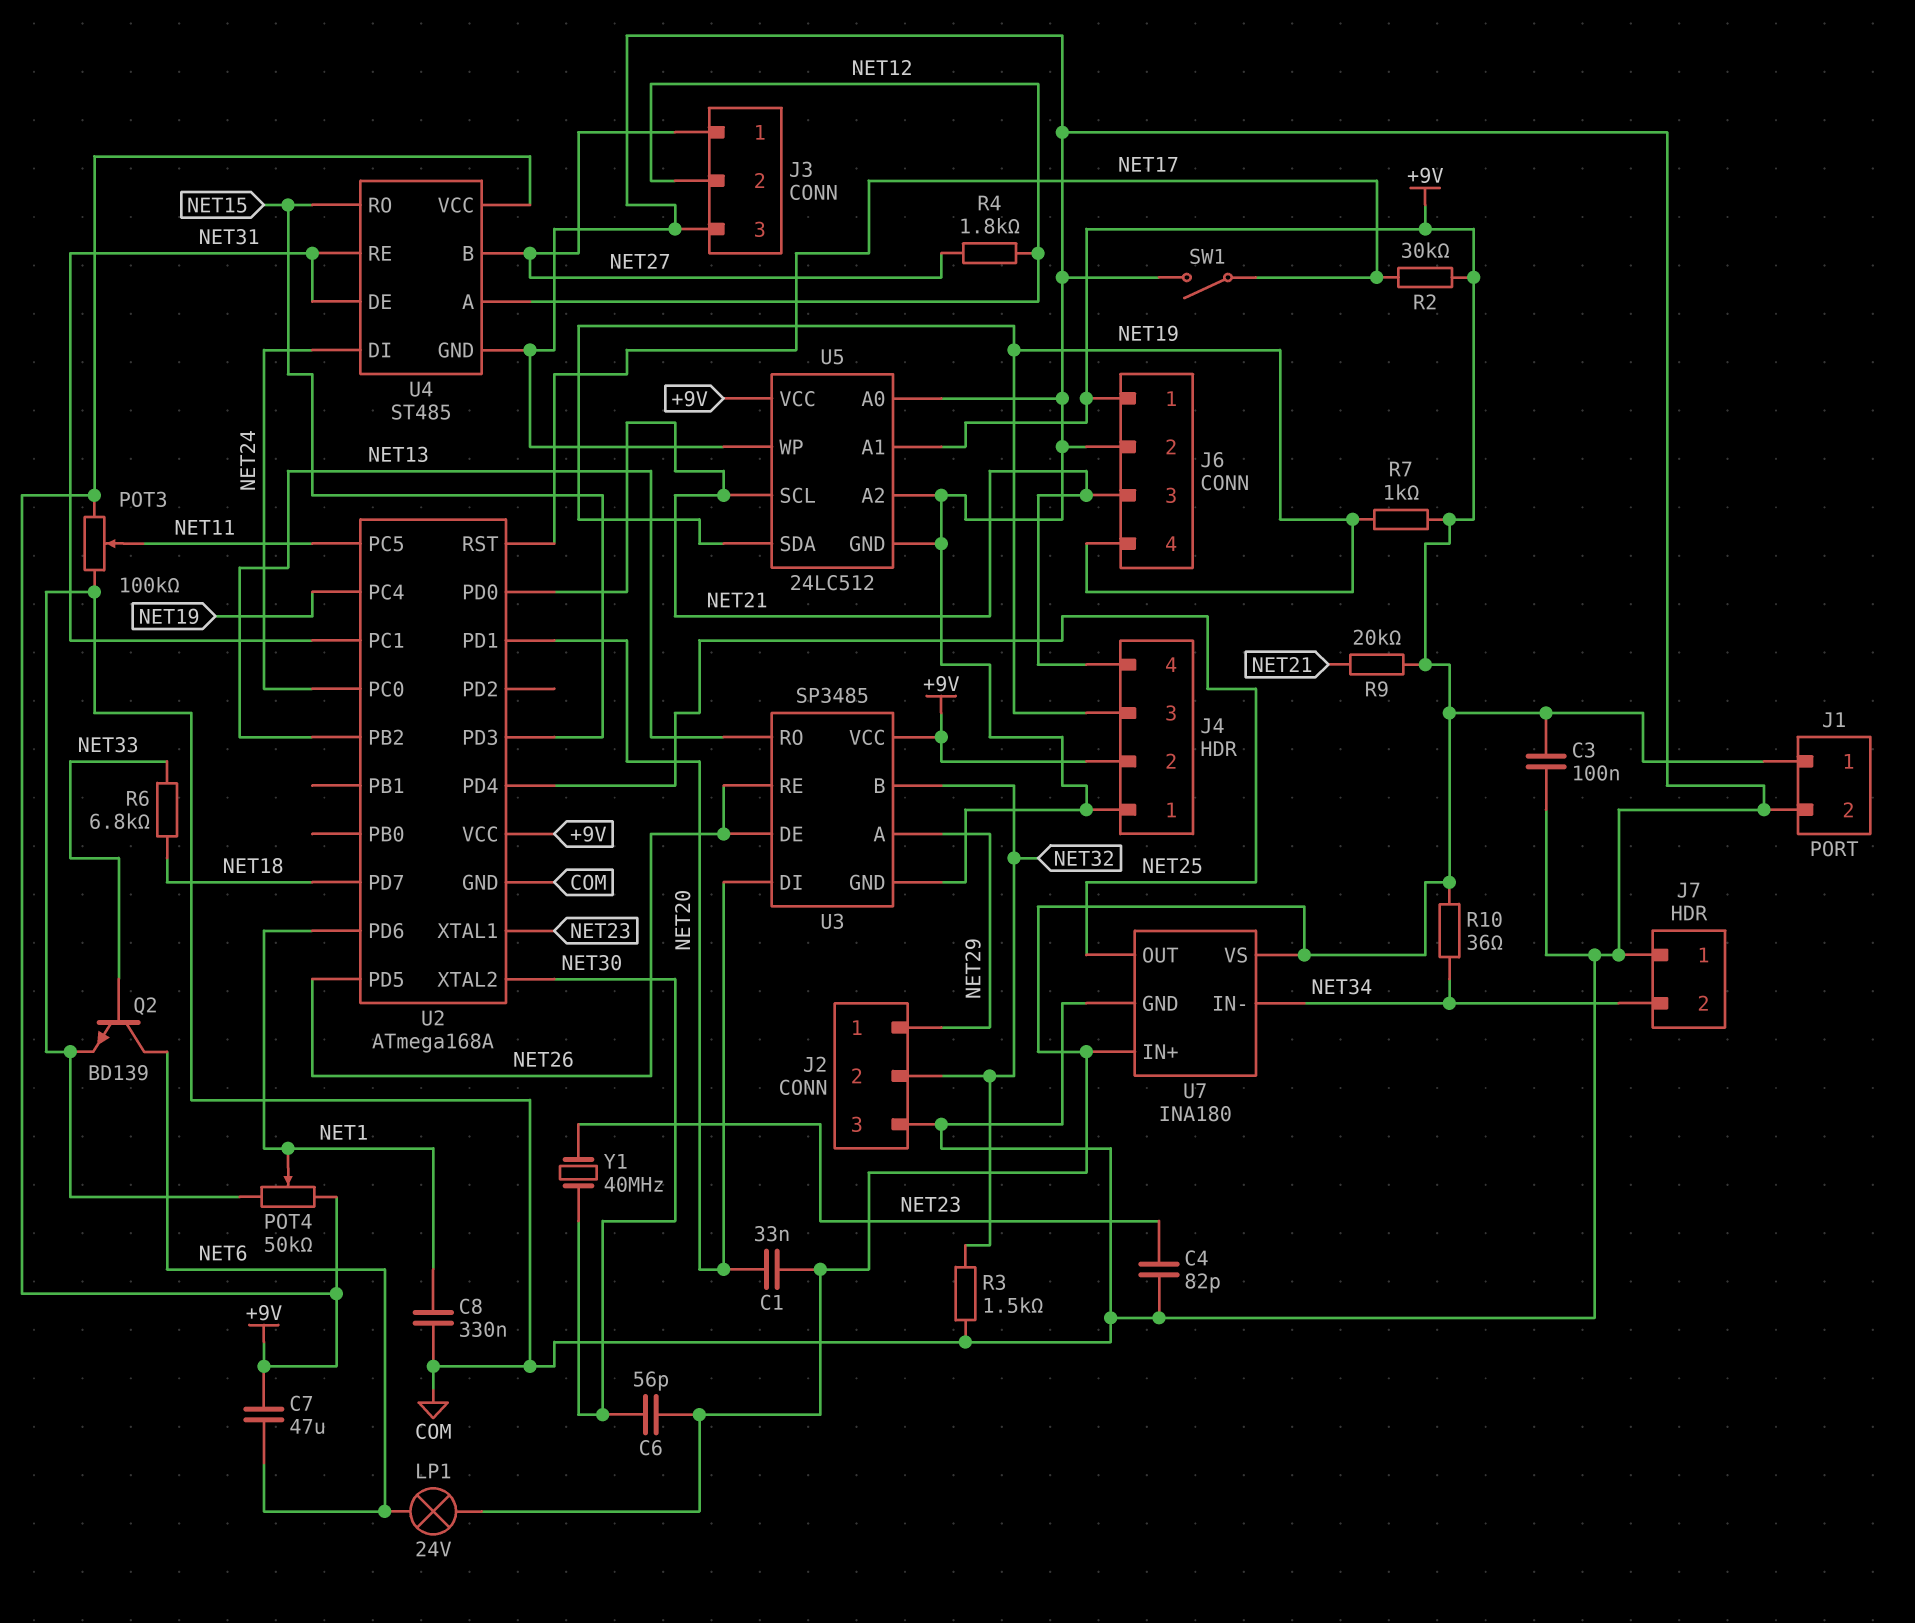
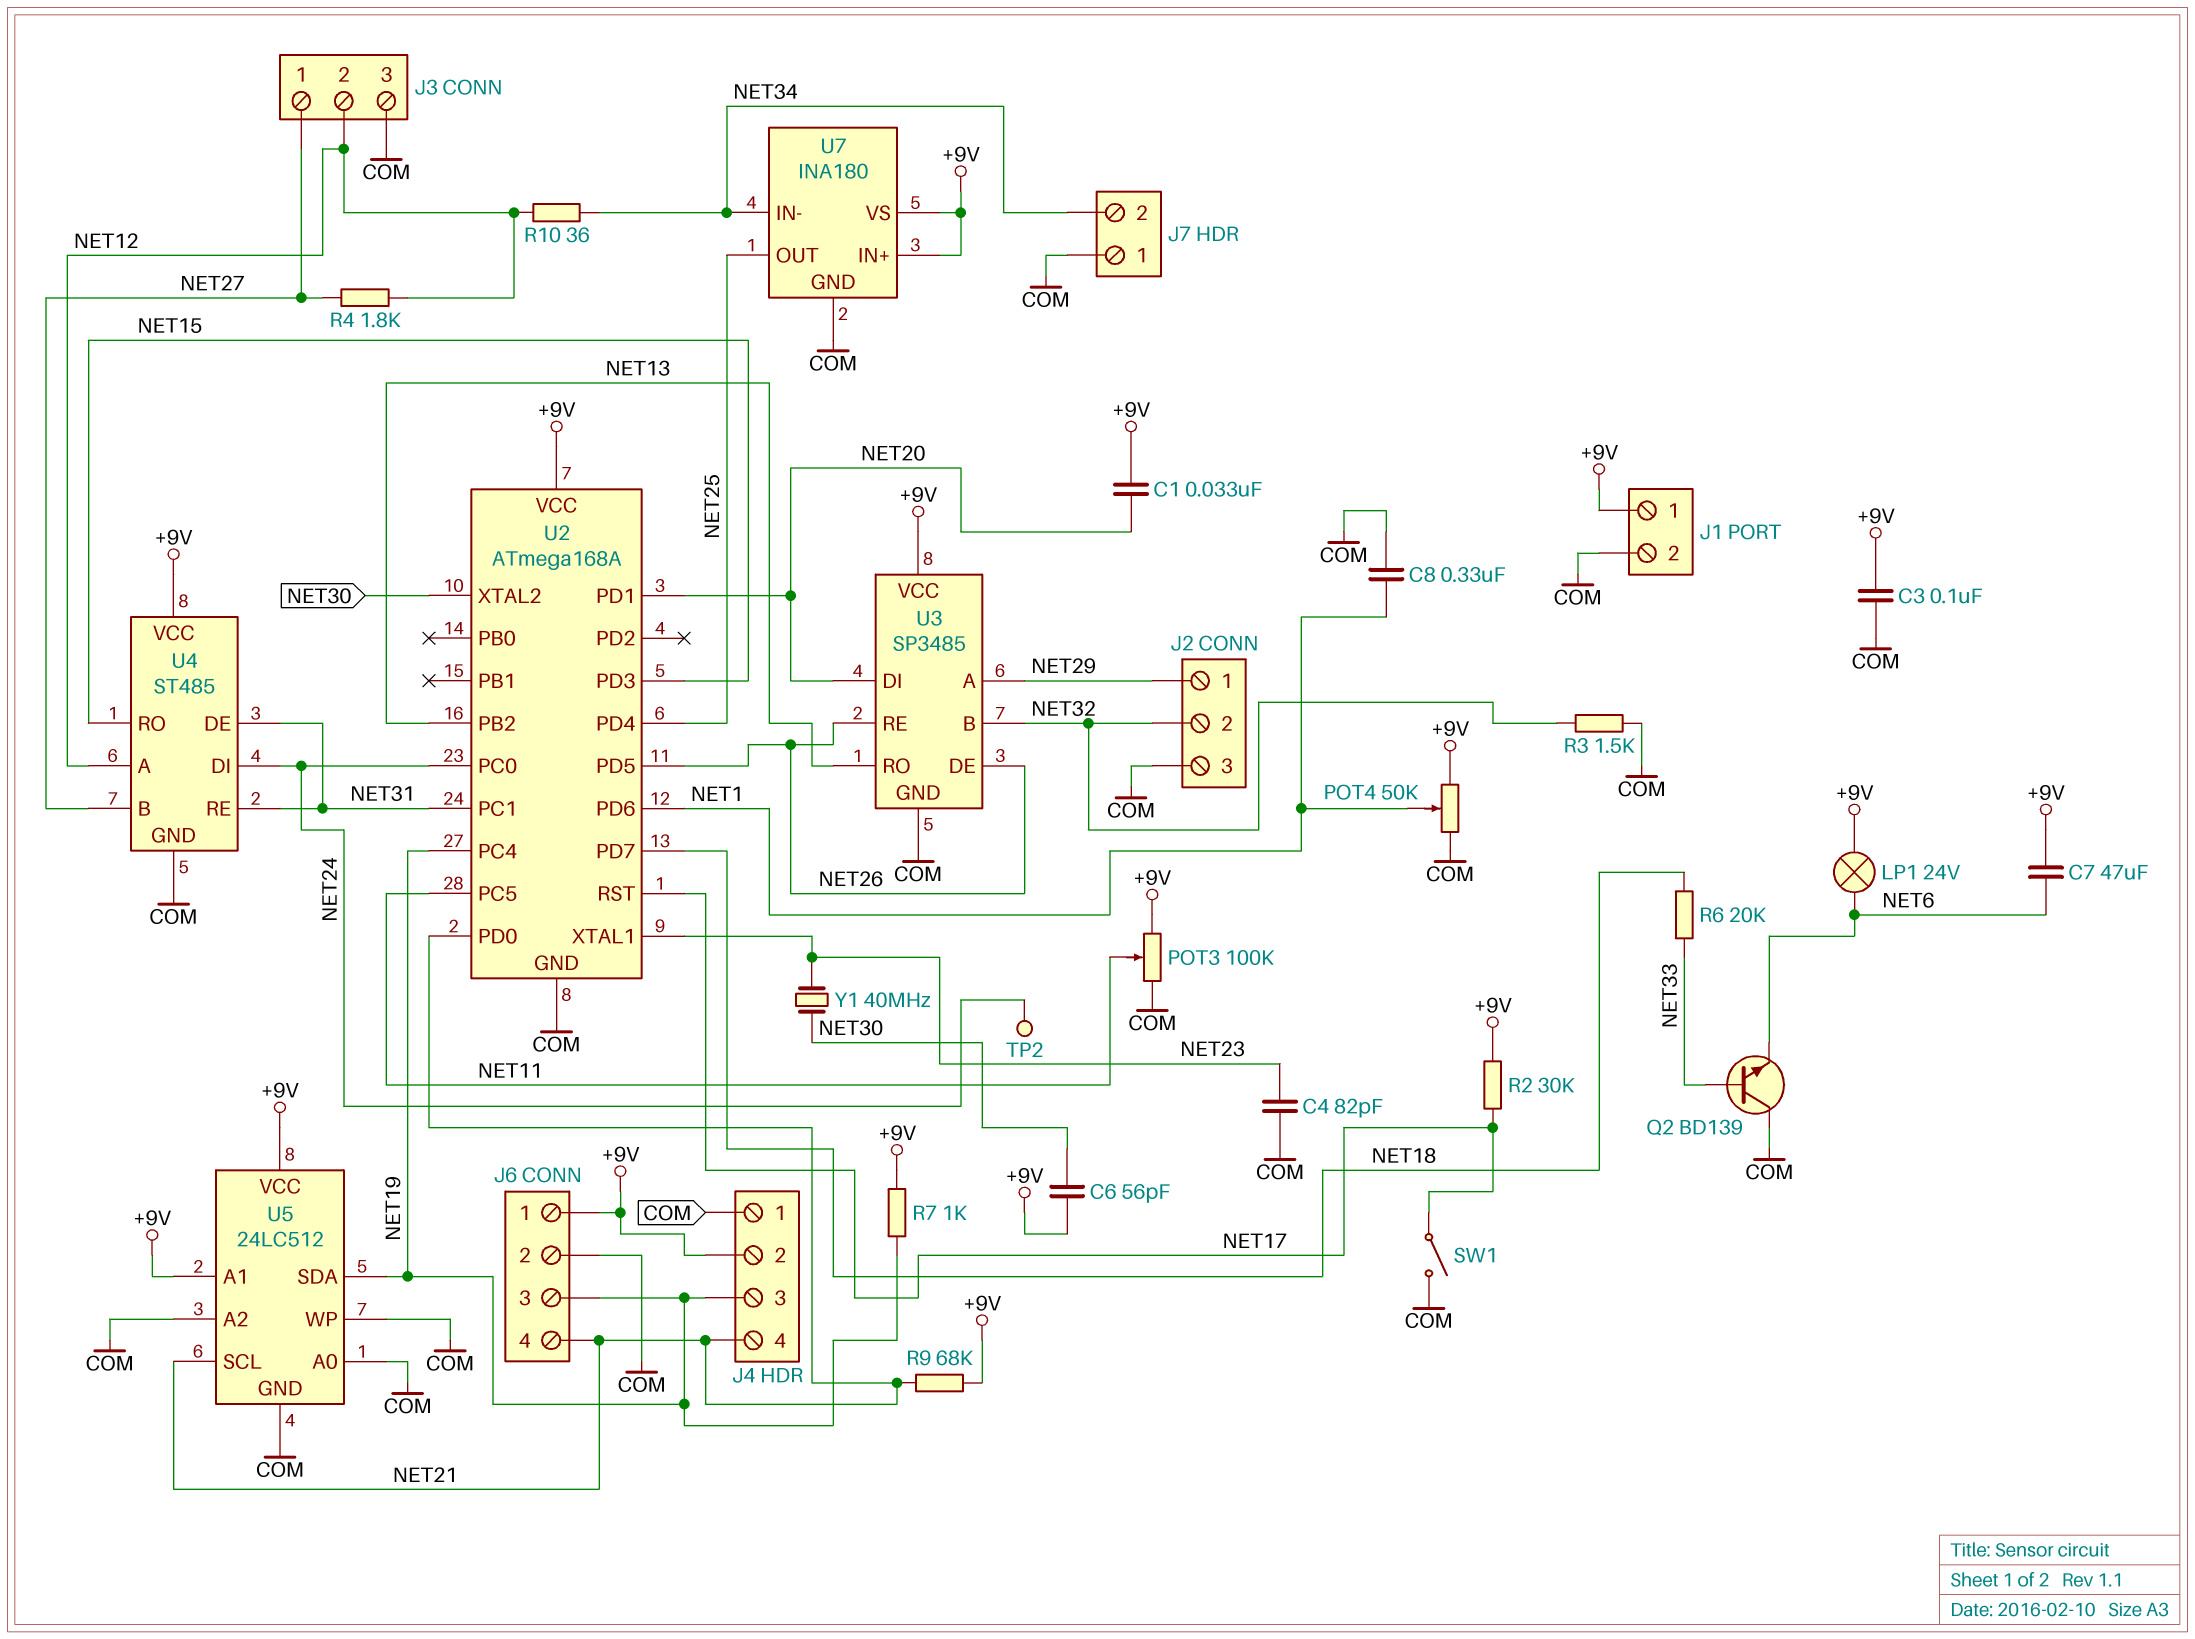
J6 pin 3: NET21 -> NET19
J6 pin 4: NET19 -> NET21
Q2: NPN BD139 (B NET33, C NET6, E COM) -> NPN BD139 (B NET33, C COM, E NET6)
R6: 6.8k (NET18, NET33) -> 20k (NET18, NET33)
R9: 20k (+9V, NET21) -> 68k (+9V, NET21)
R10: 36 (+9V, NET34) -> 36 (NET12, NET34)
TP2: none -> test point (NET24)

